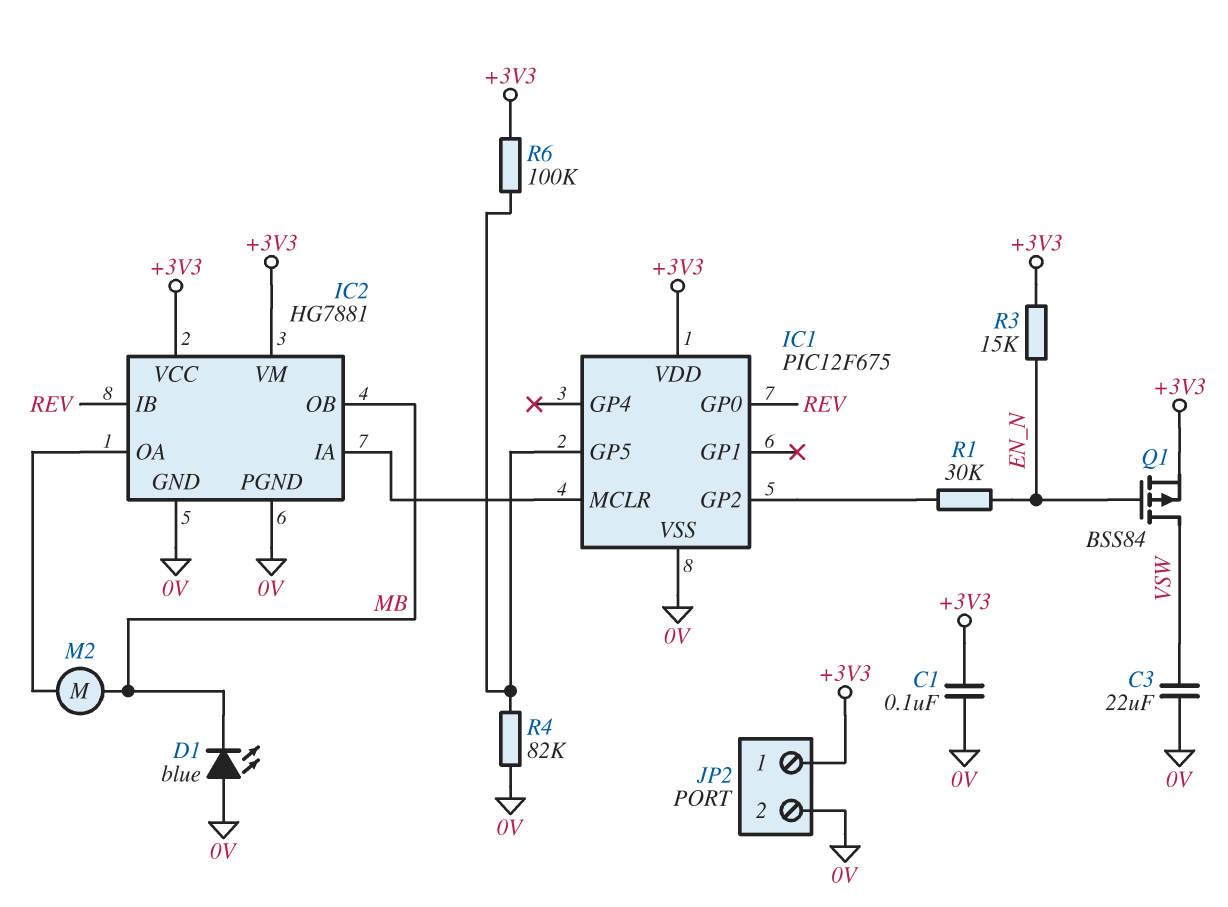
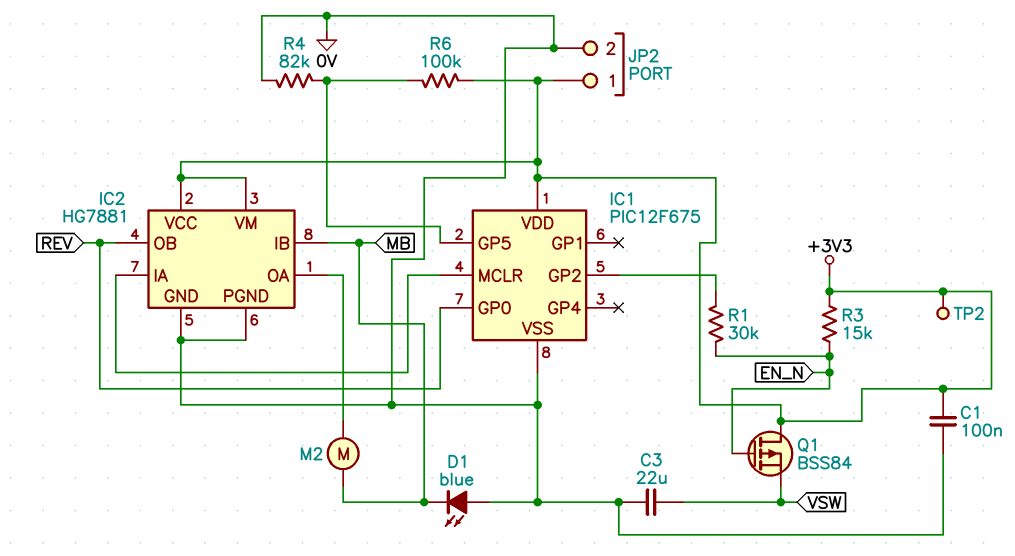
IC2 pin IB: REV -> MB
IC2 pin OB: MB -> REV
Q1: PMOS BSS84 (G EN_N, D VSW, S +3V3) -> PMOS BSS84 (G EN_N, D +3V3, S VSW)
TP2: none -> test point (+3V3)

